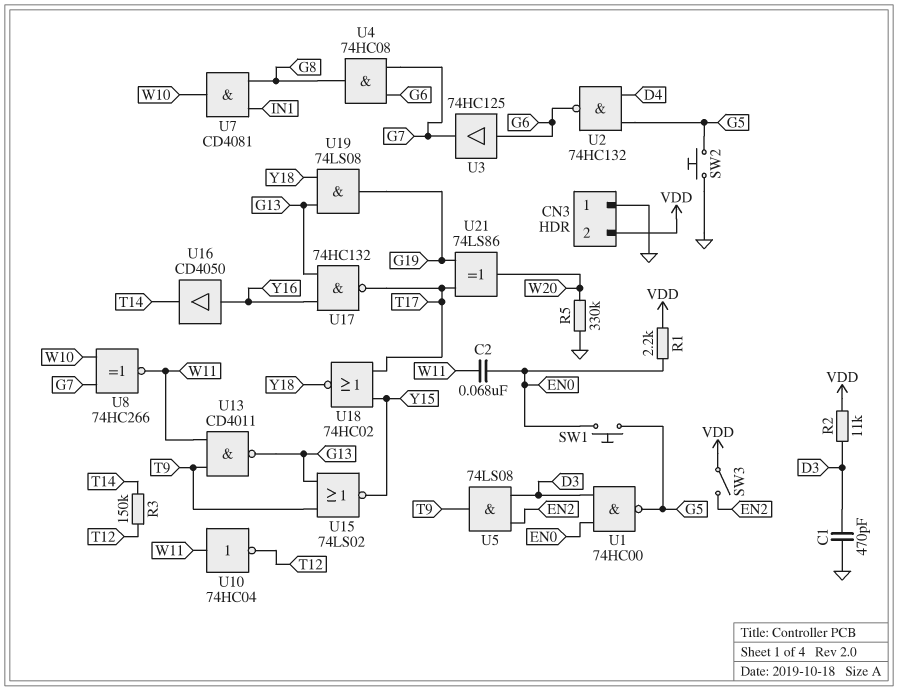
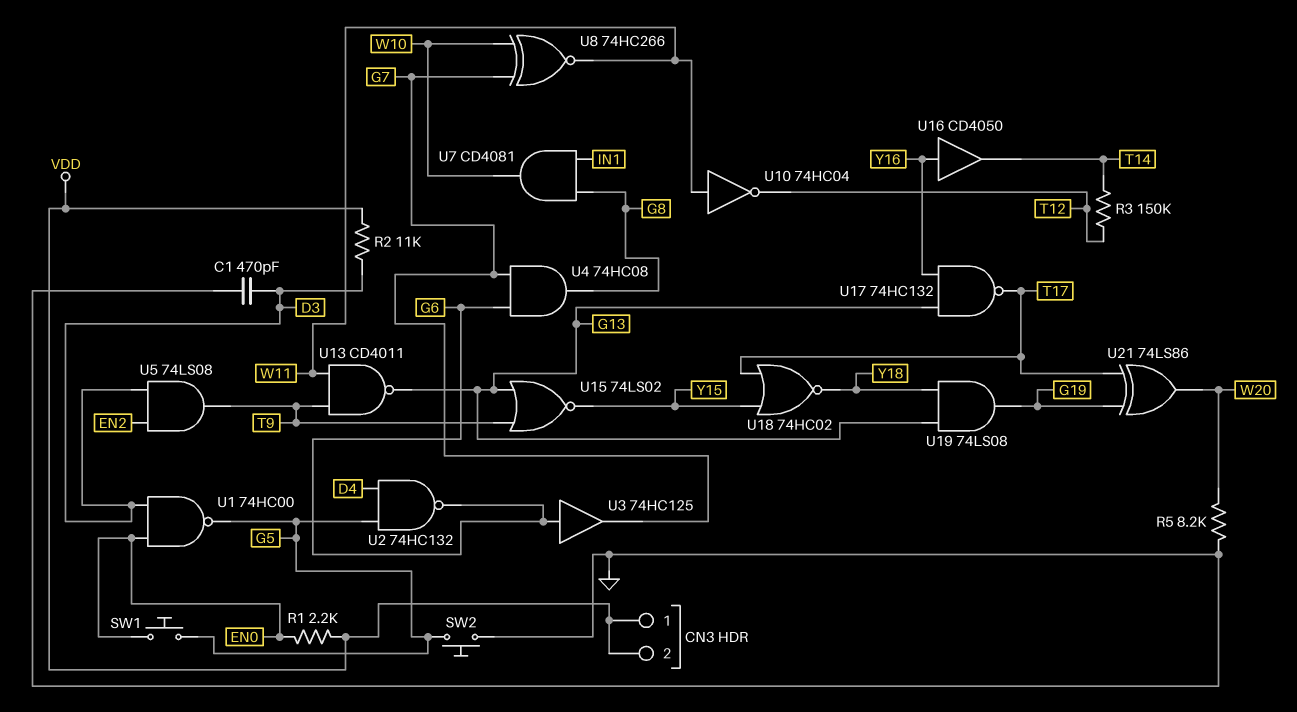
C2: 68nF (EN0, W11) -> none
CN3 pin 1: GND -> VDD
R5: 330k (GND, W20) -> 8.2k (GND, W20)
SW3: switch (EN2, VDD) -> none

